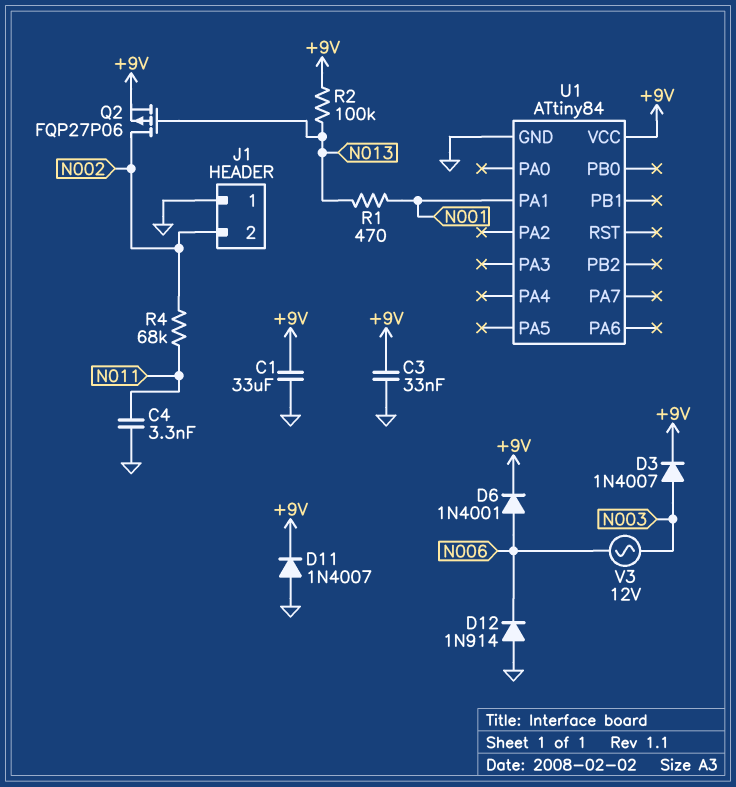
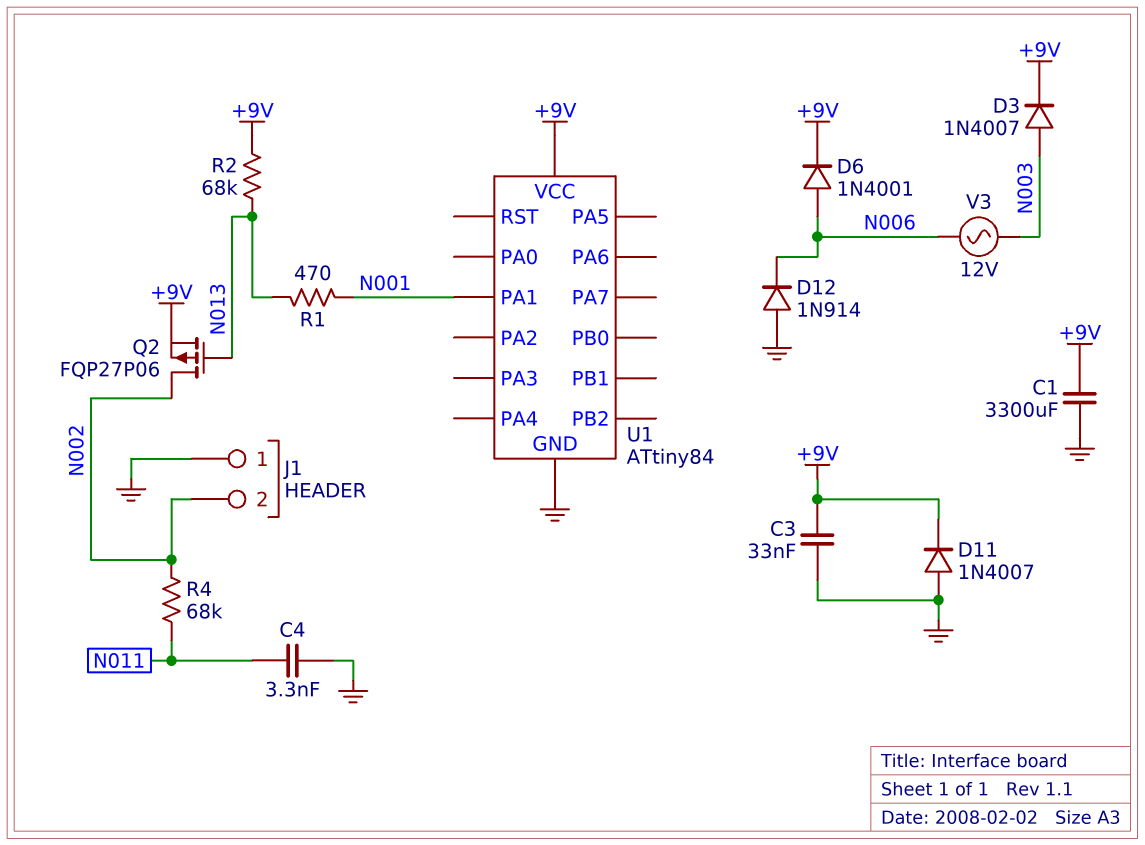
C1: 33uF (+9V, GND) -> 3300uF (+9V, GND)
R2: 100k (+9V, N013) -> 68k (+9V, N013)

